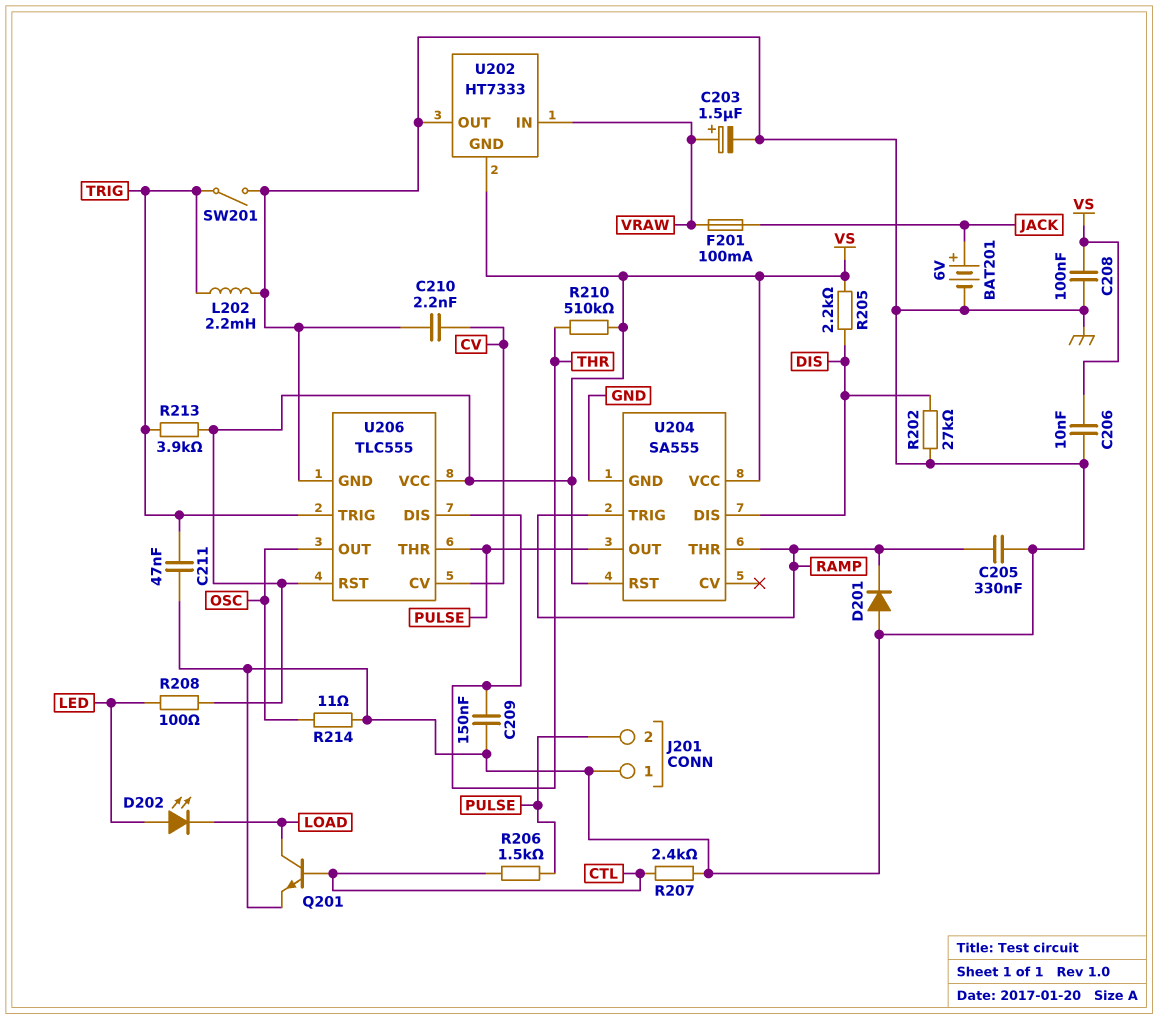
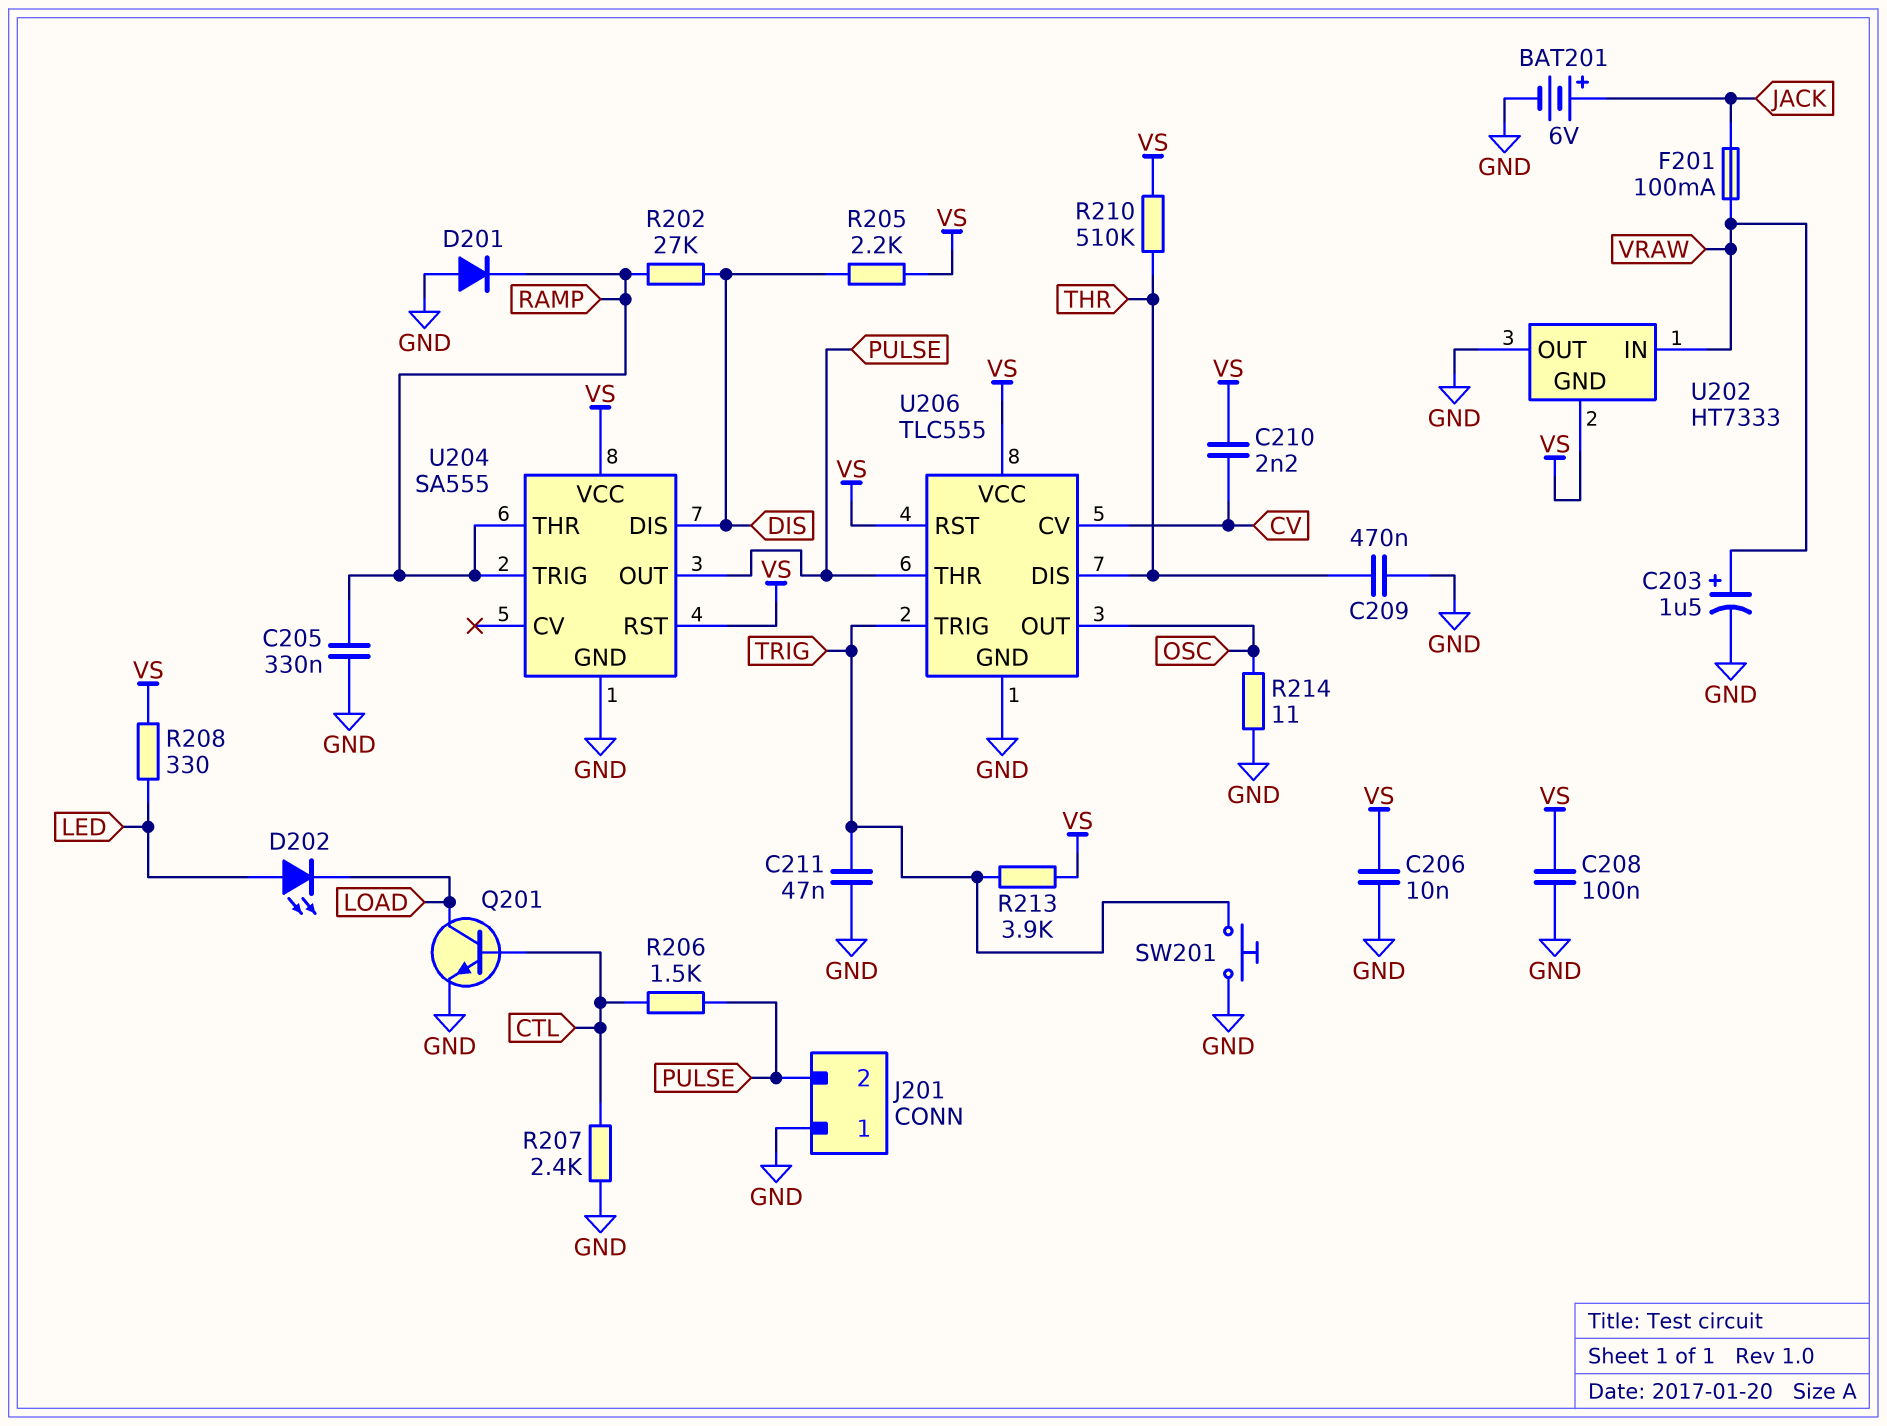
C209: 150nF (GND, THR) -> 470nF (GND, THR)
C210: 2.2nF (CV, GND) -> 2.2nF (CV, VS)
L202: 2.2mH (GND, TRIG) -> none
R202: 27k (DIS, GND) -> 27k (DIS, RAMP)
R208: 100 (LED, VS) -> 330 (LED, VS)
SW201: switch (GND, TRIG) -> button (GND, TRIG)

